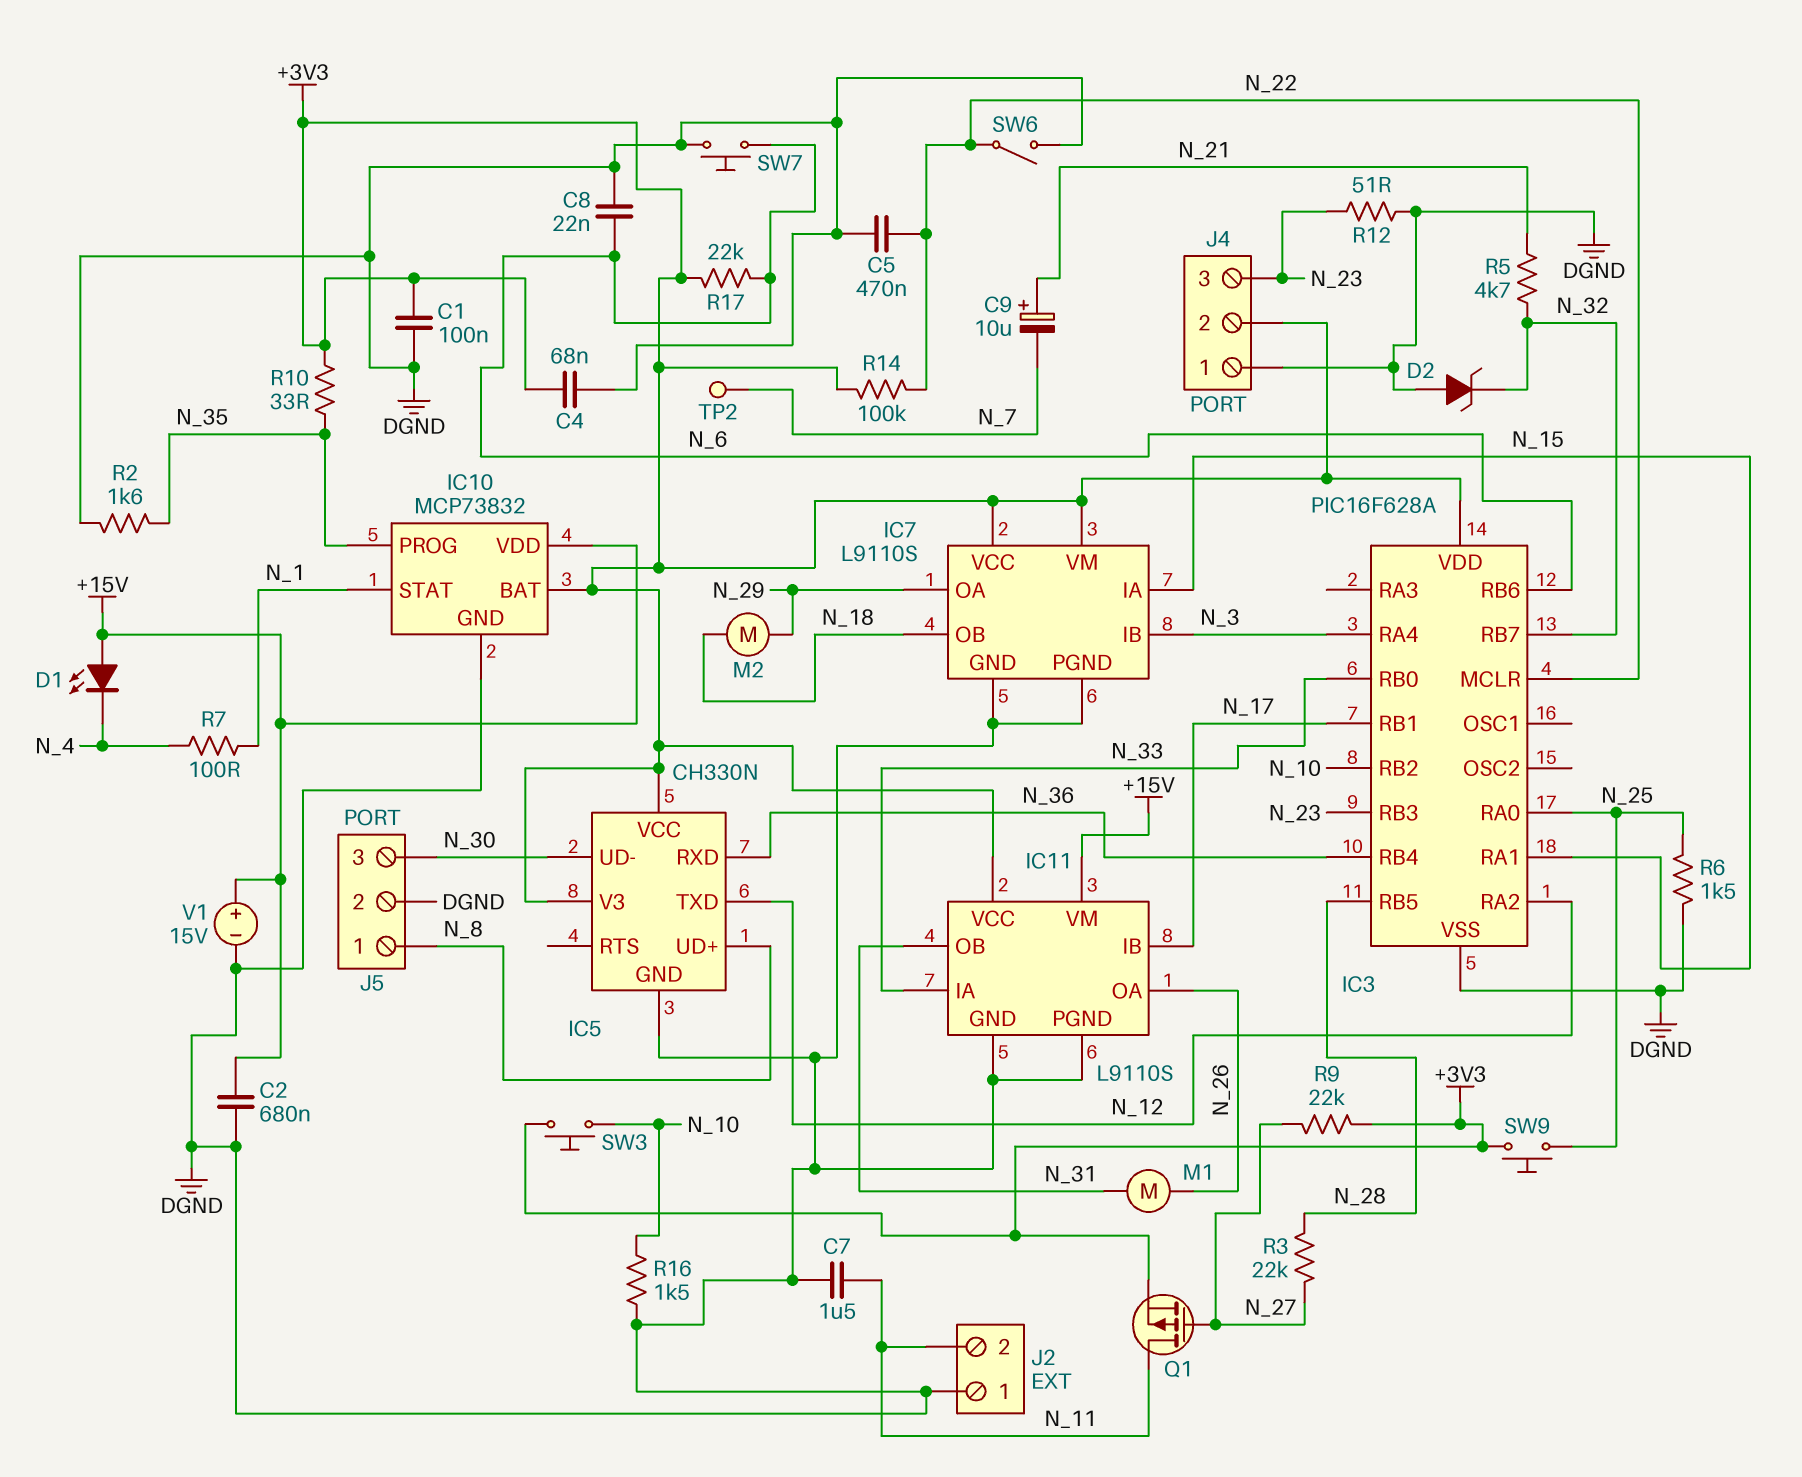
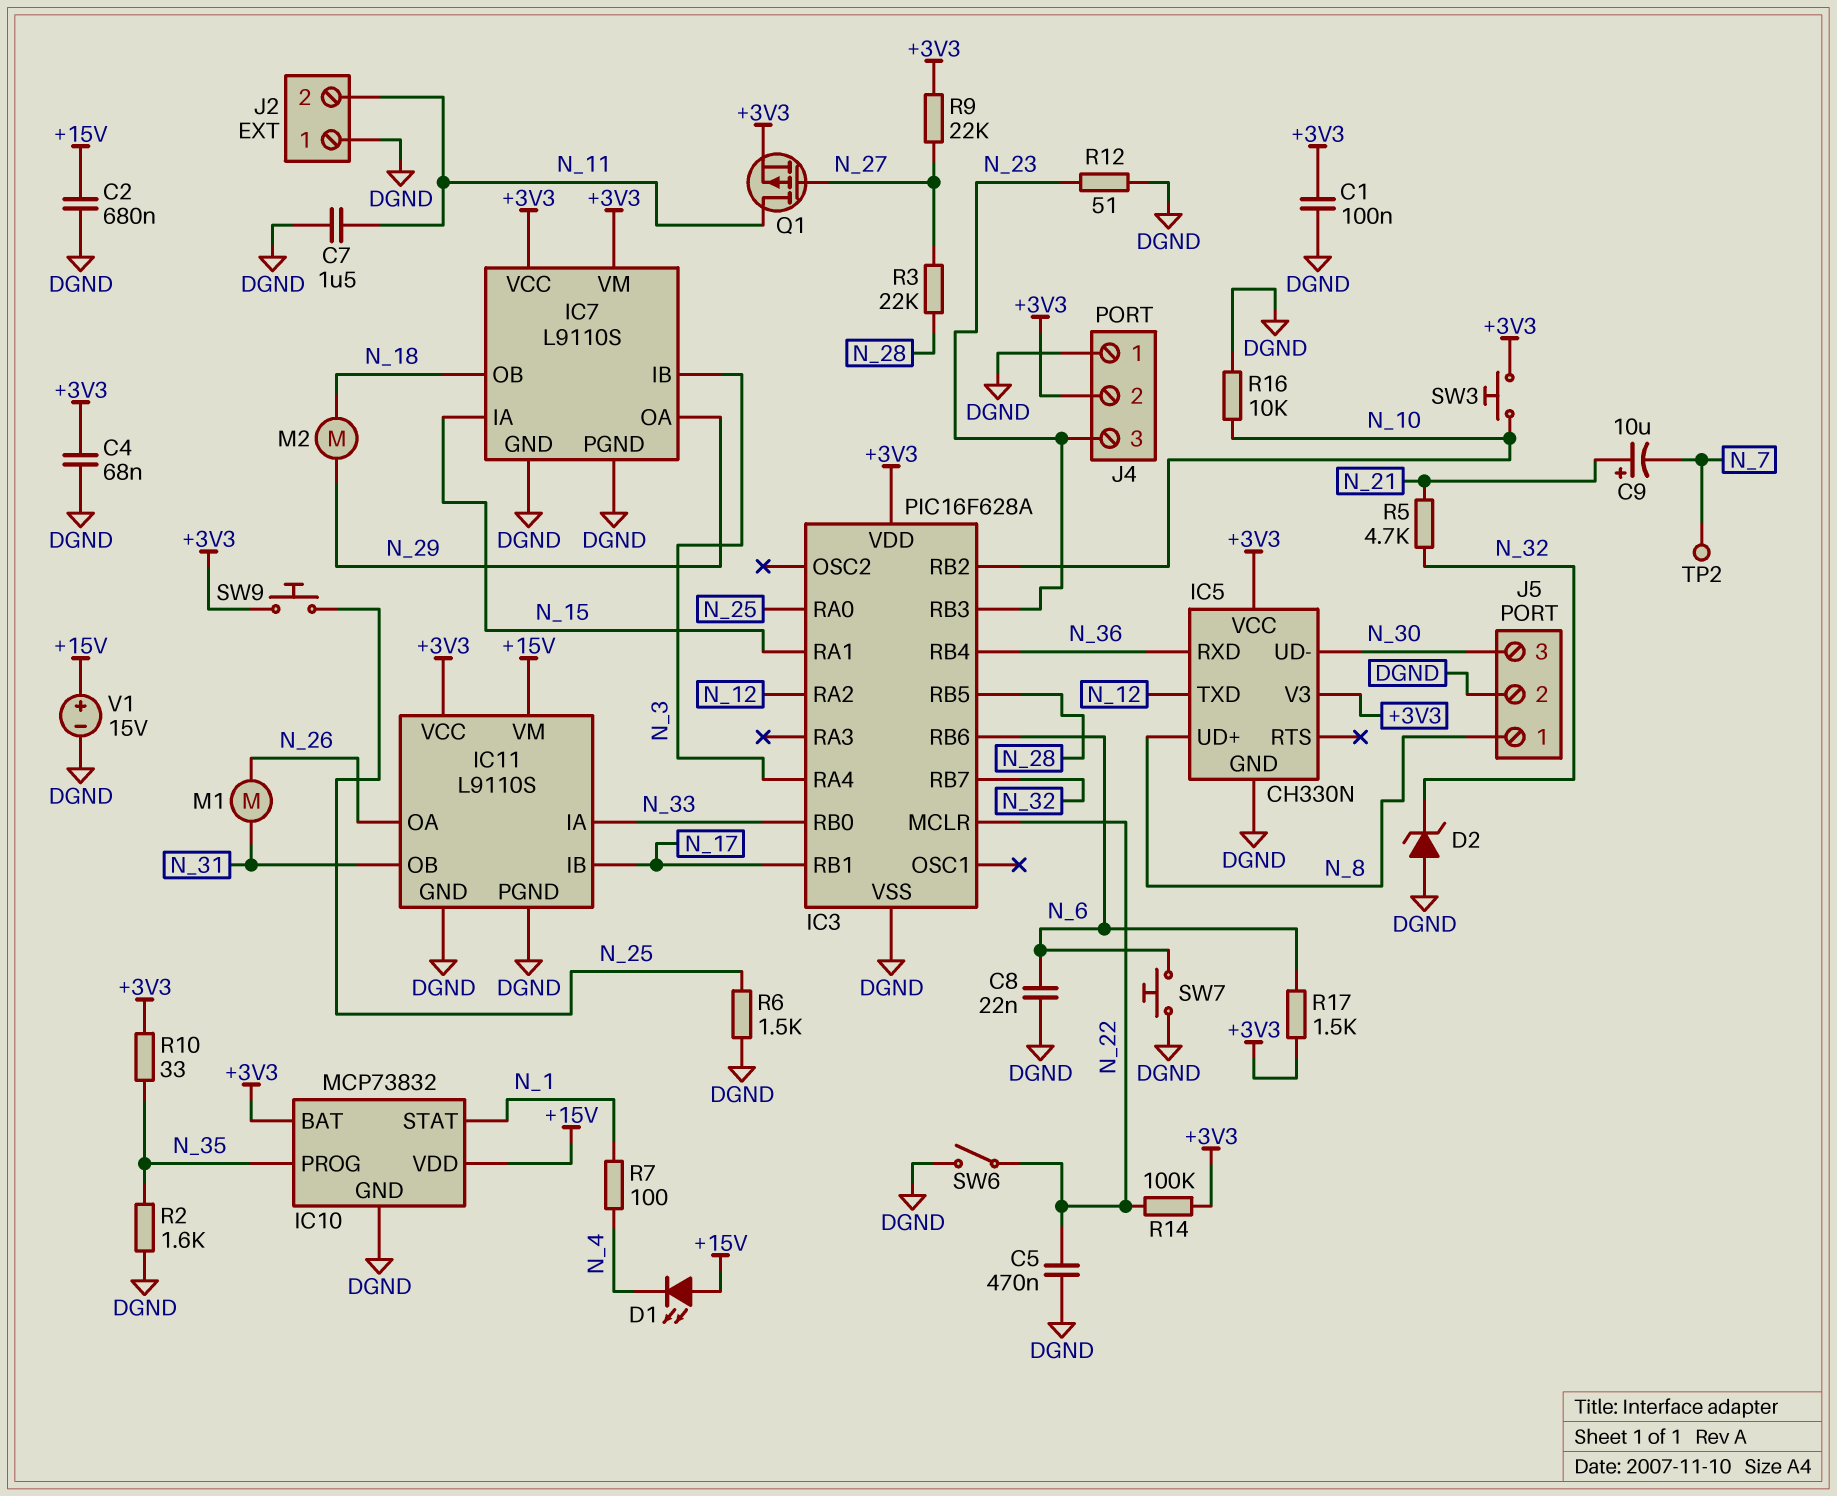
R16: 1.5k (DGND, N_10) -> 10k (DGND, N_10)
R17: 22k (+3V3, N_6) -> 1.5k (+3V3, N_6)

